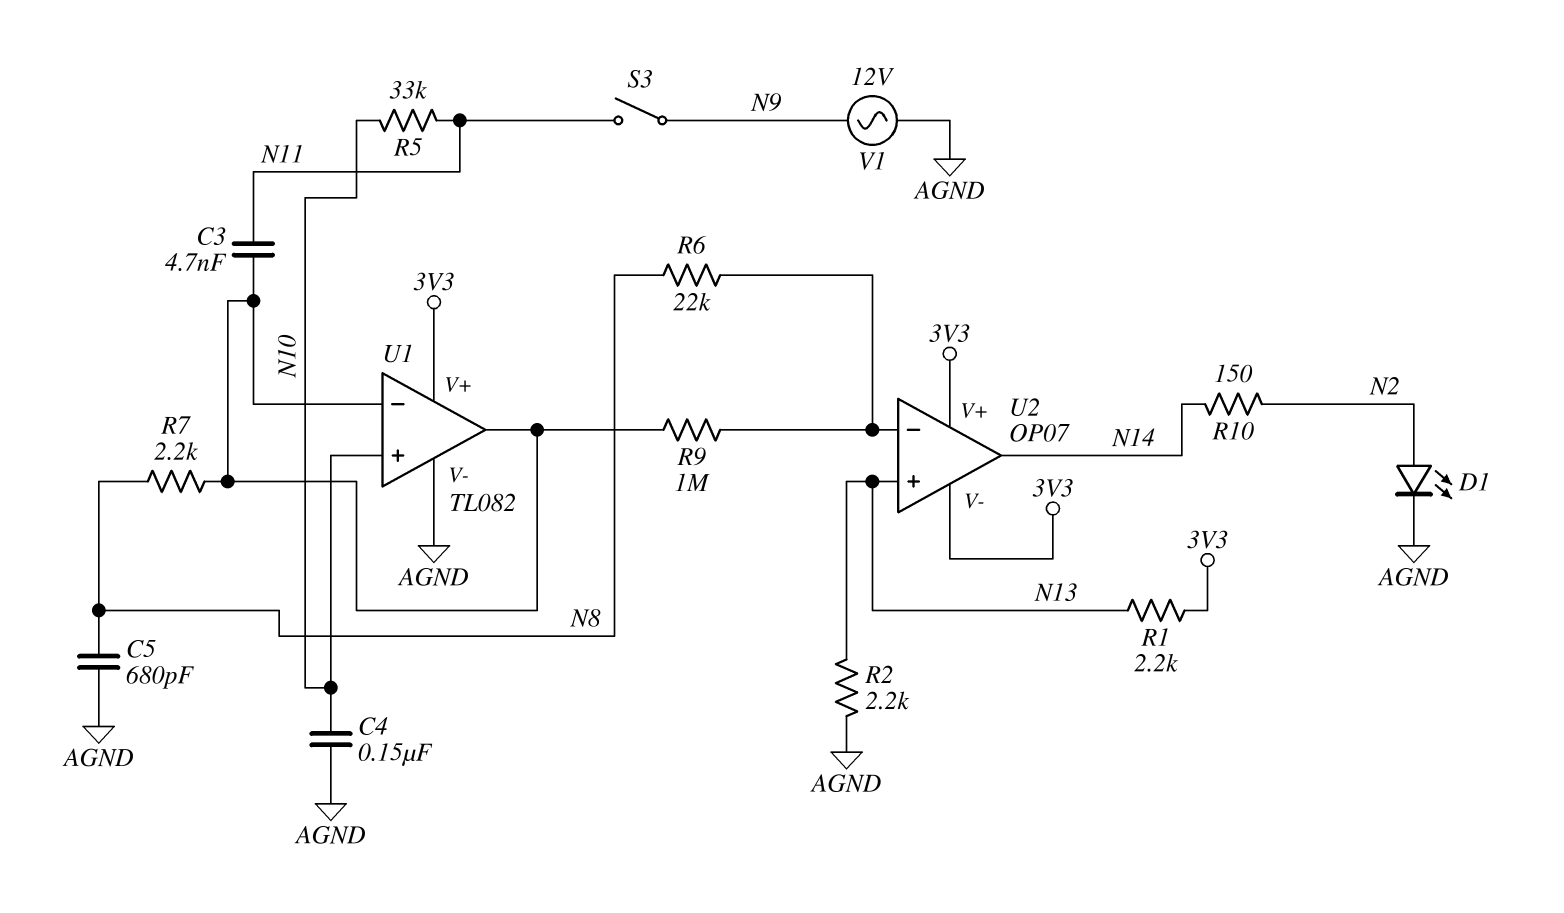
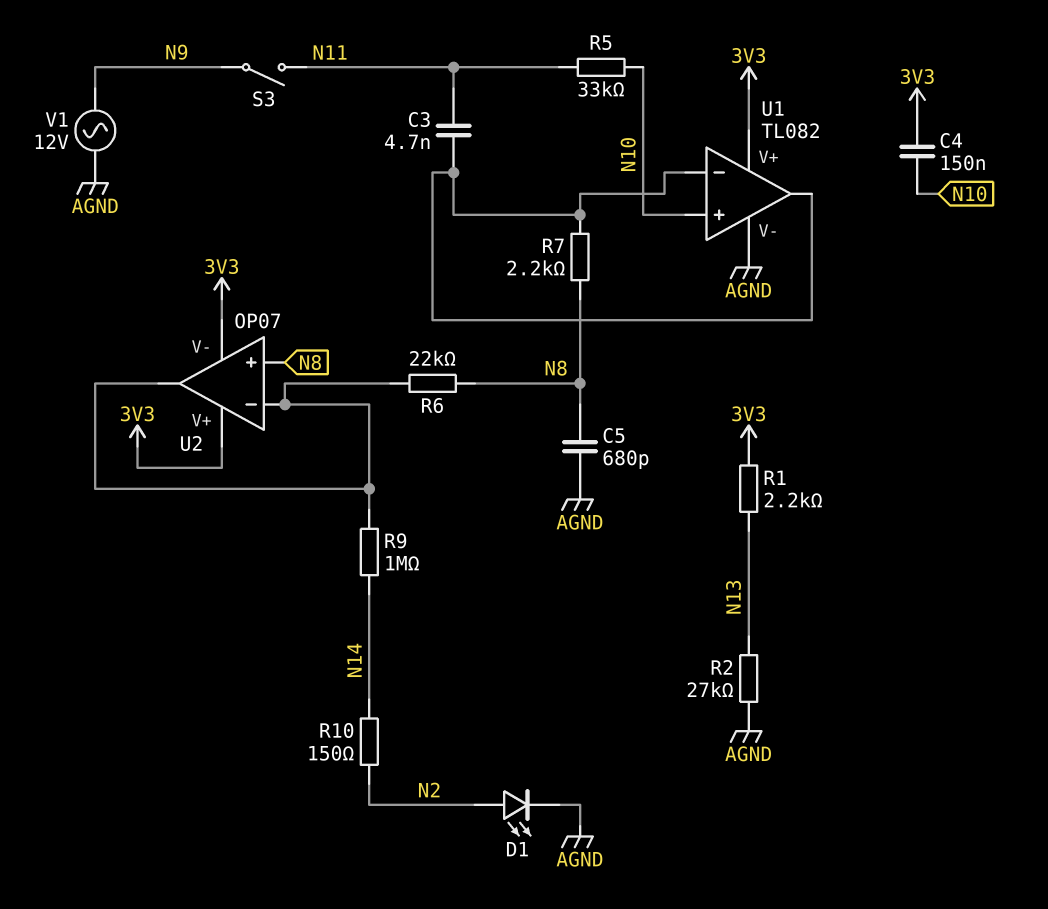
C4: 150nF (AGND, N10) -> 150nF (3V3, N10)
R2: 2.2k (AGND, N13) -> 27k (AGND, N13)
R9: 1M (U1/in-, U2/in-) -> 1M (N14, U2/in-)
U2 pin in+: N13 -> N8
U2 pin out: N14 -> U2/in-

